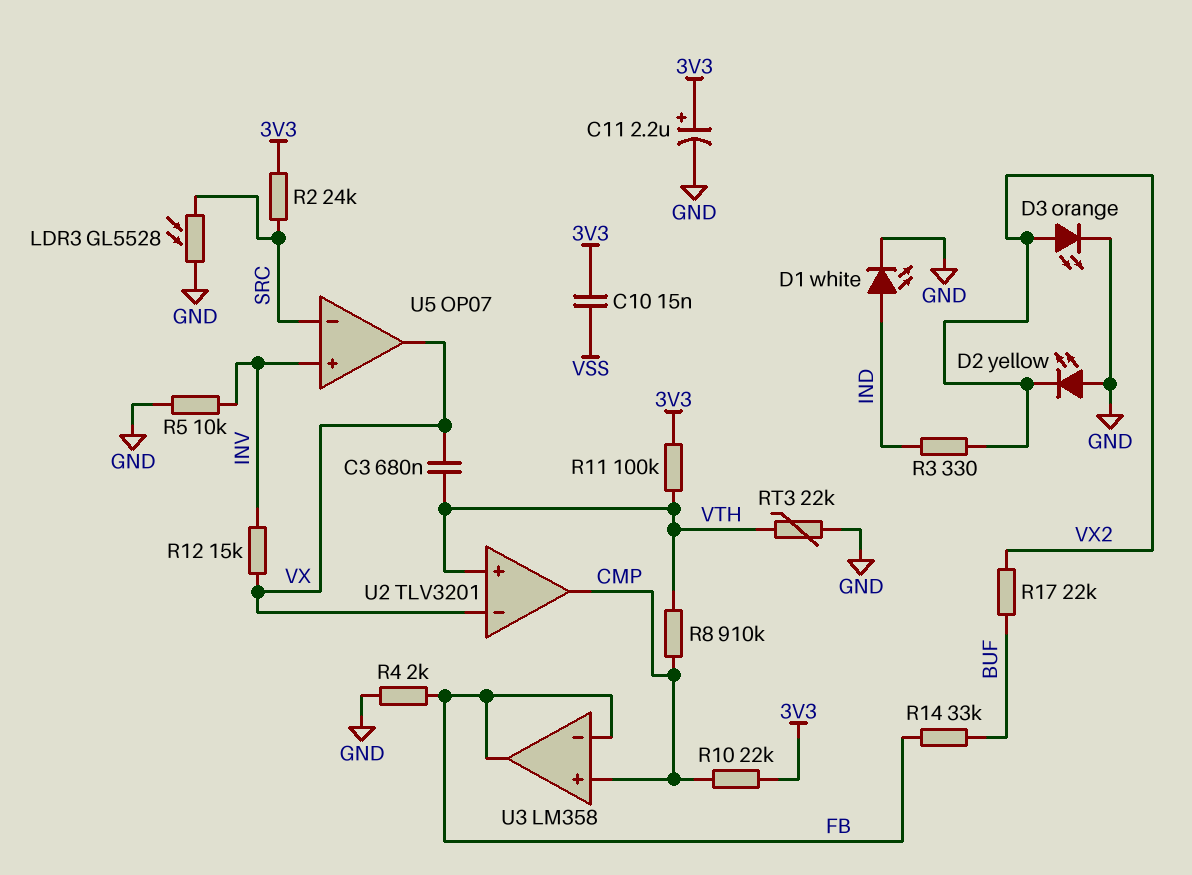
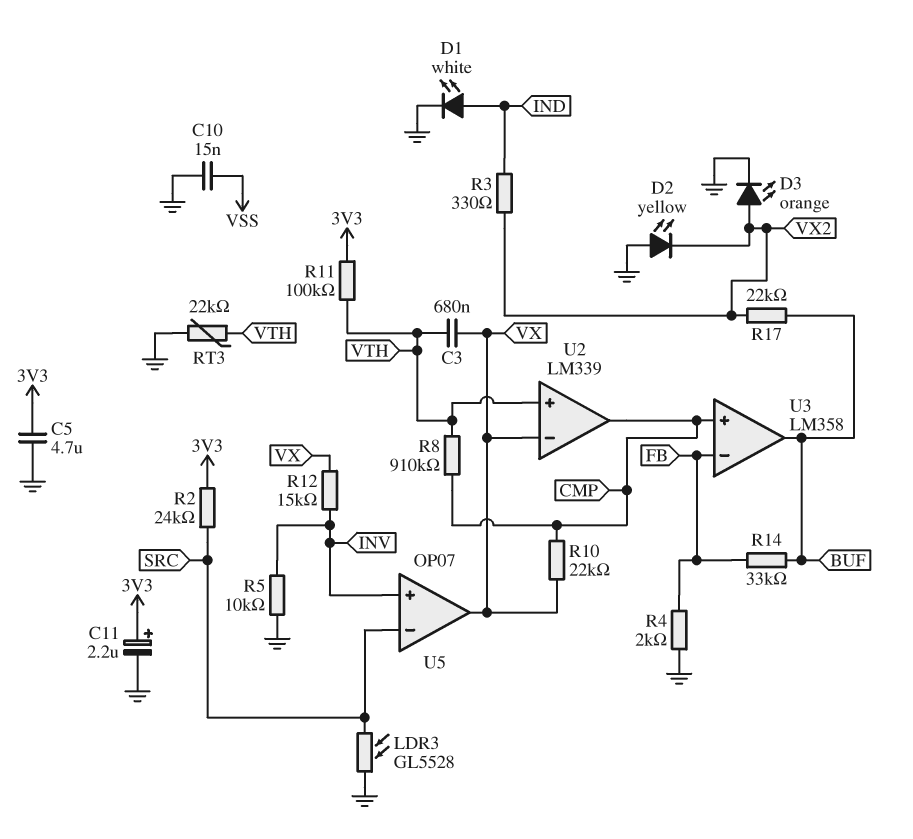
C5: none -> 4.7uF (3V3, GND)
C10: 15nF (3V3, VSS) -> 15nF (GND, VSS)
R10: 22k (3V3, CMP) -> 22k (CMP, VX)
U2: TLV3201 -> LM339
U3 pin out: FB -> BUF

